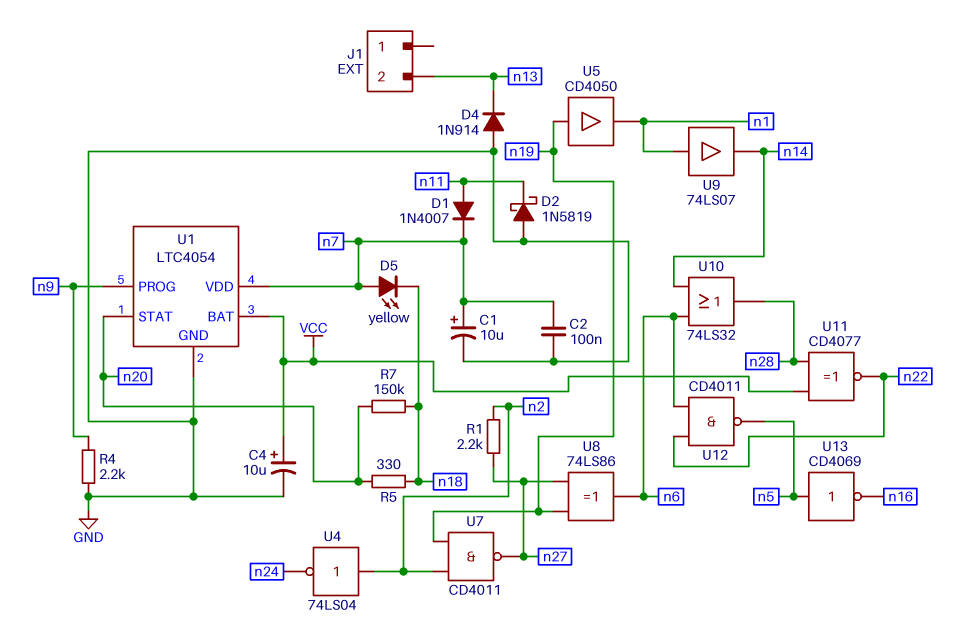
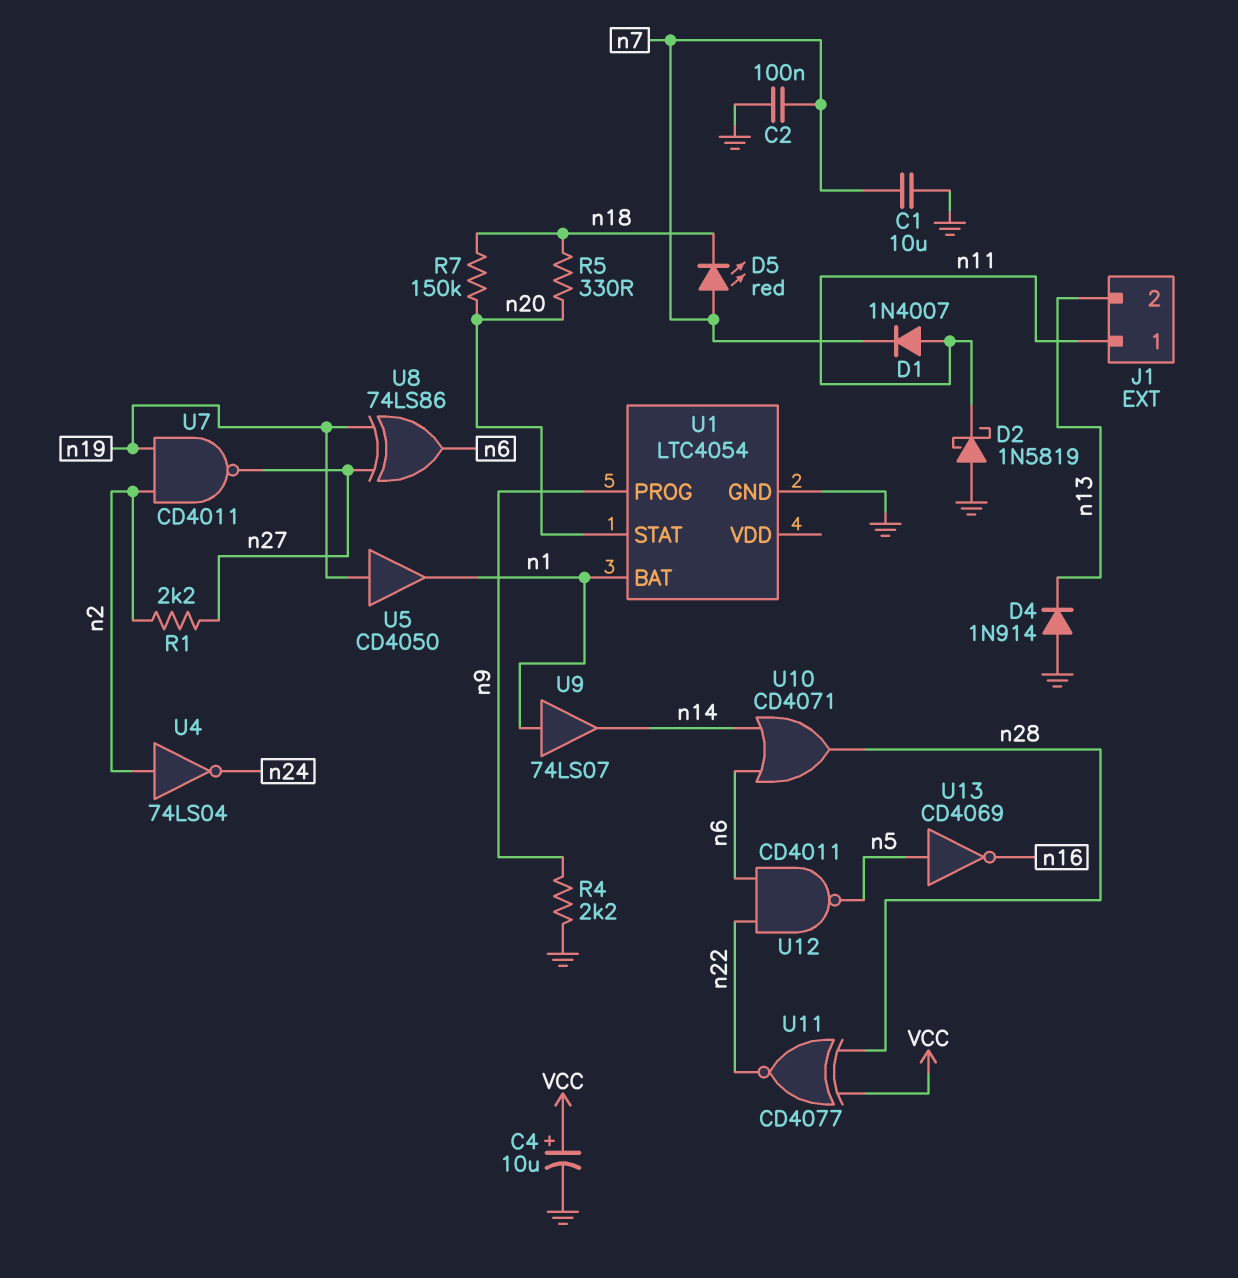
C1: 10uF (plus n7, minus GND) -> 10uF (GND, n7)
D5: LED yellow (A n7, K n18) -> LED red (A n7, K n18)
J1 pin 1: none -> n11
U1 pin BAT: VCC -> n1
U1 pin VDD: n7 -> none
U10: OR 74LS32 (in n6, in n14, out n28) -> OR CD4071 (in n6, in n14, out n28)

